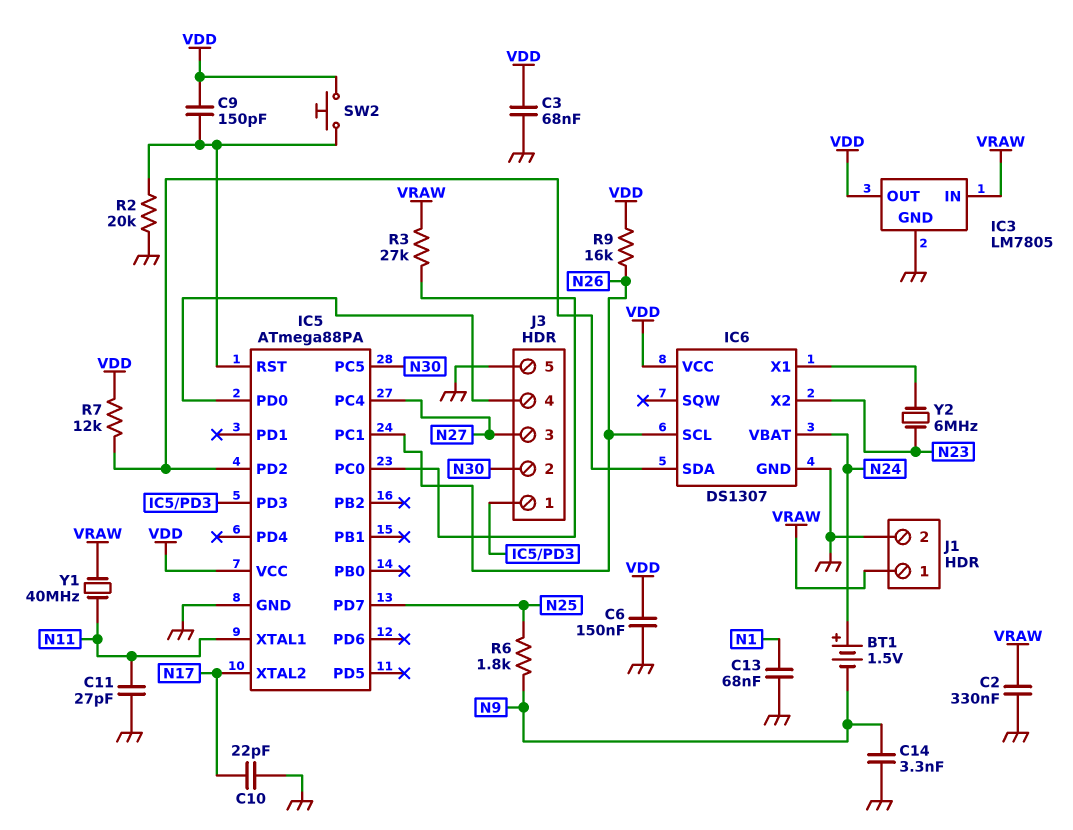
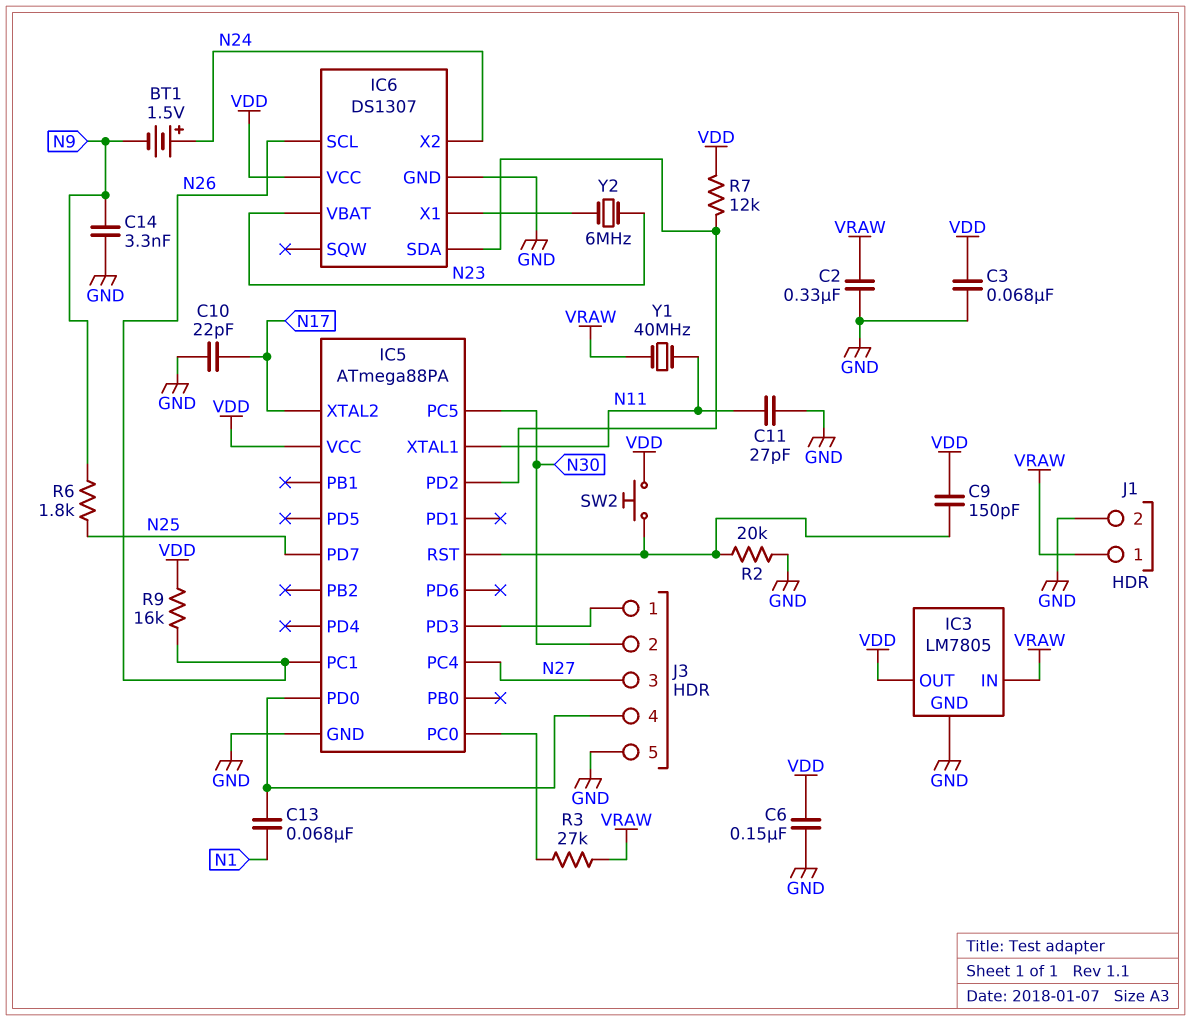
C13: 68nF (GND, N1) -> 68nF (IC5/PD0, N1)
IC6 pin VBAT: N24 -> N23
IC6 pin X2: N23 -> N24

